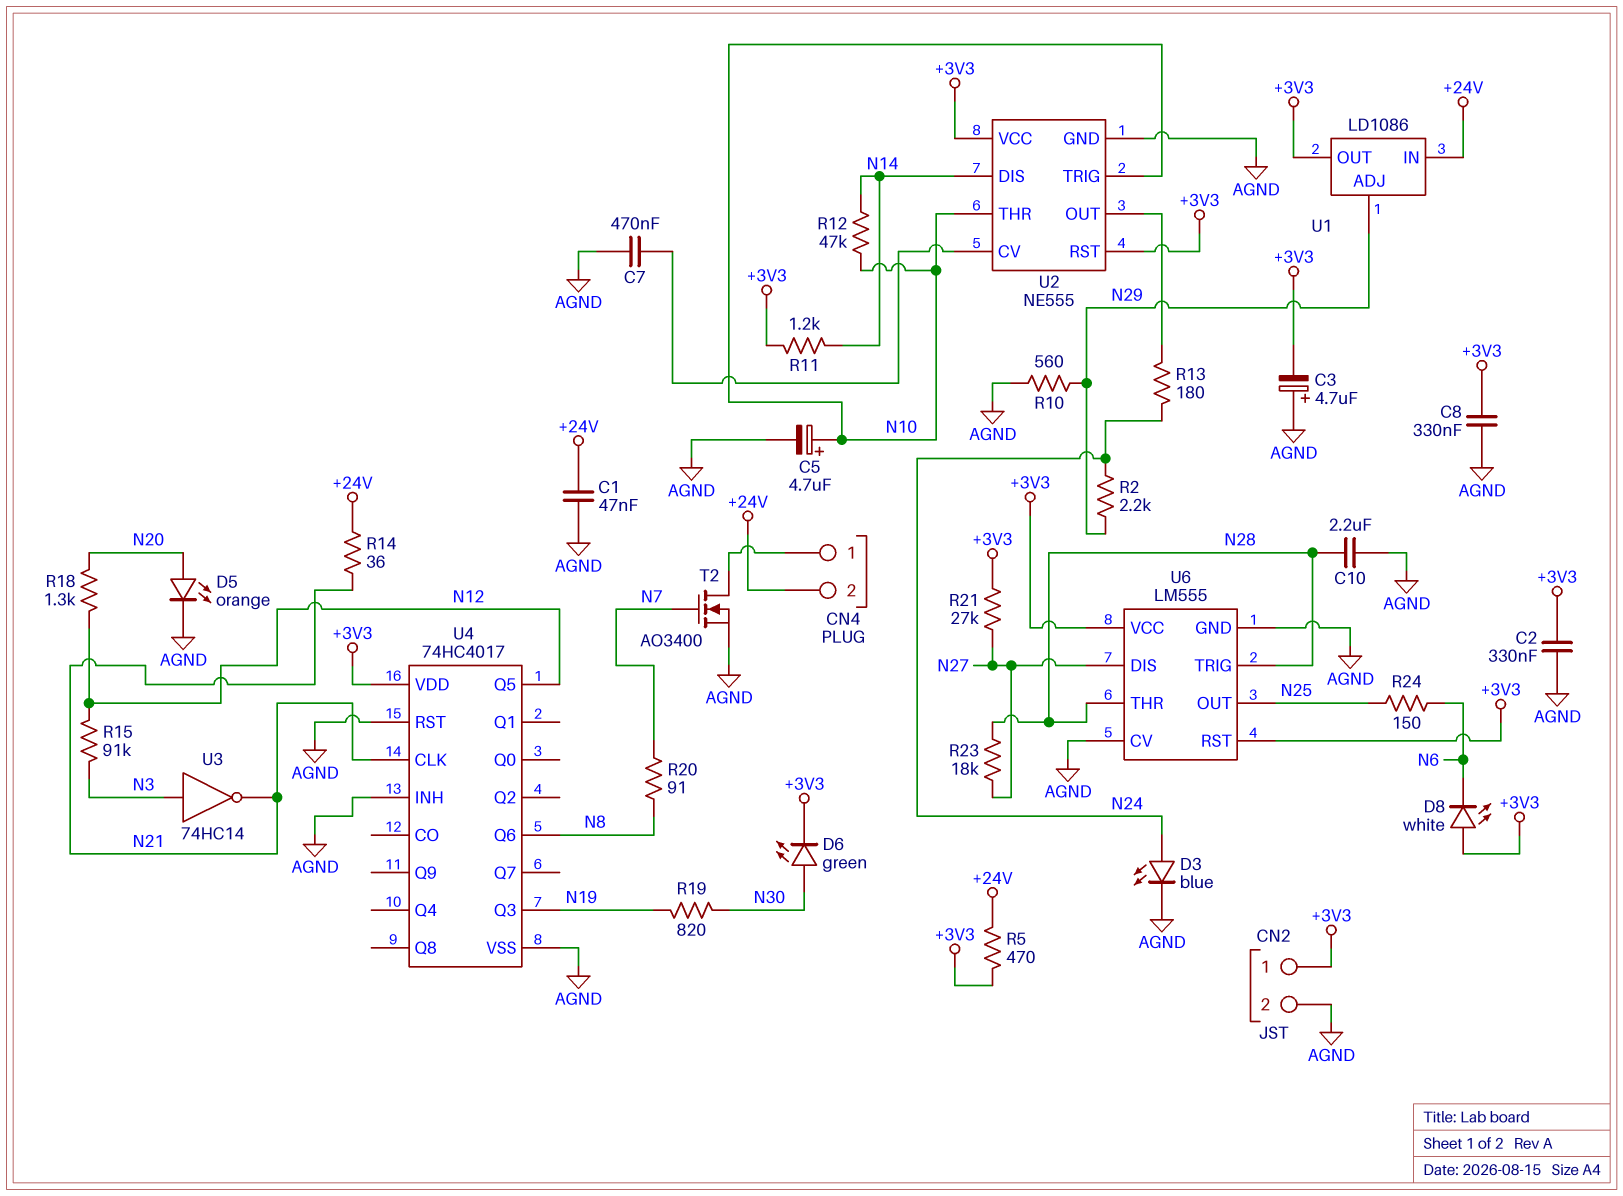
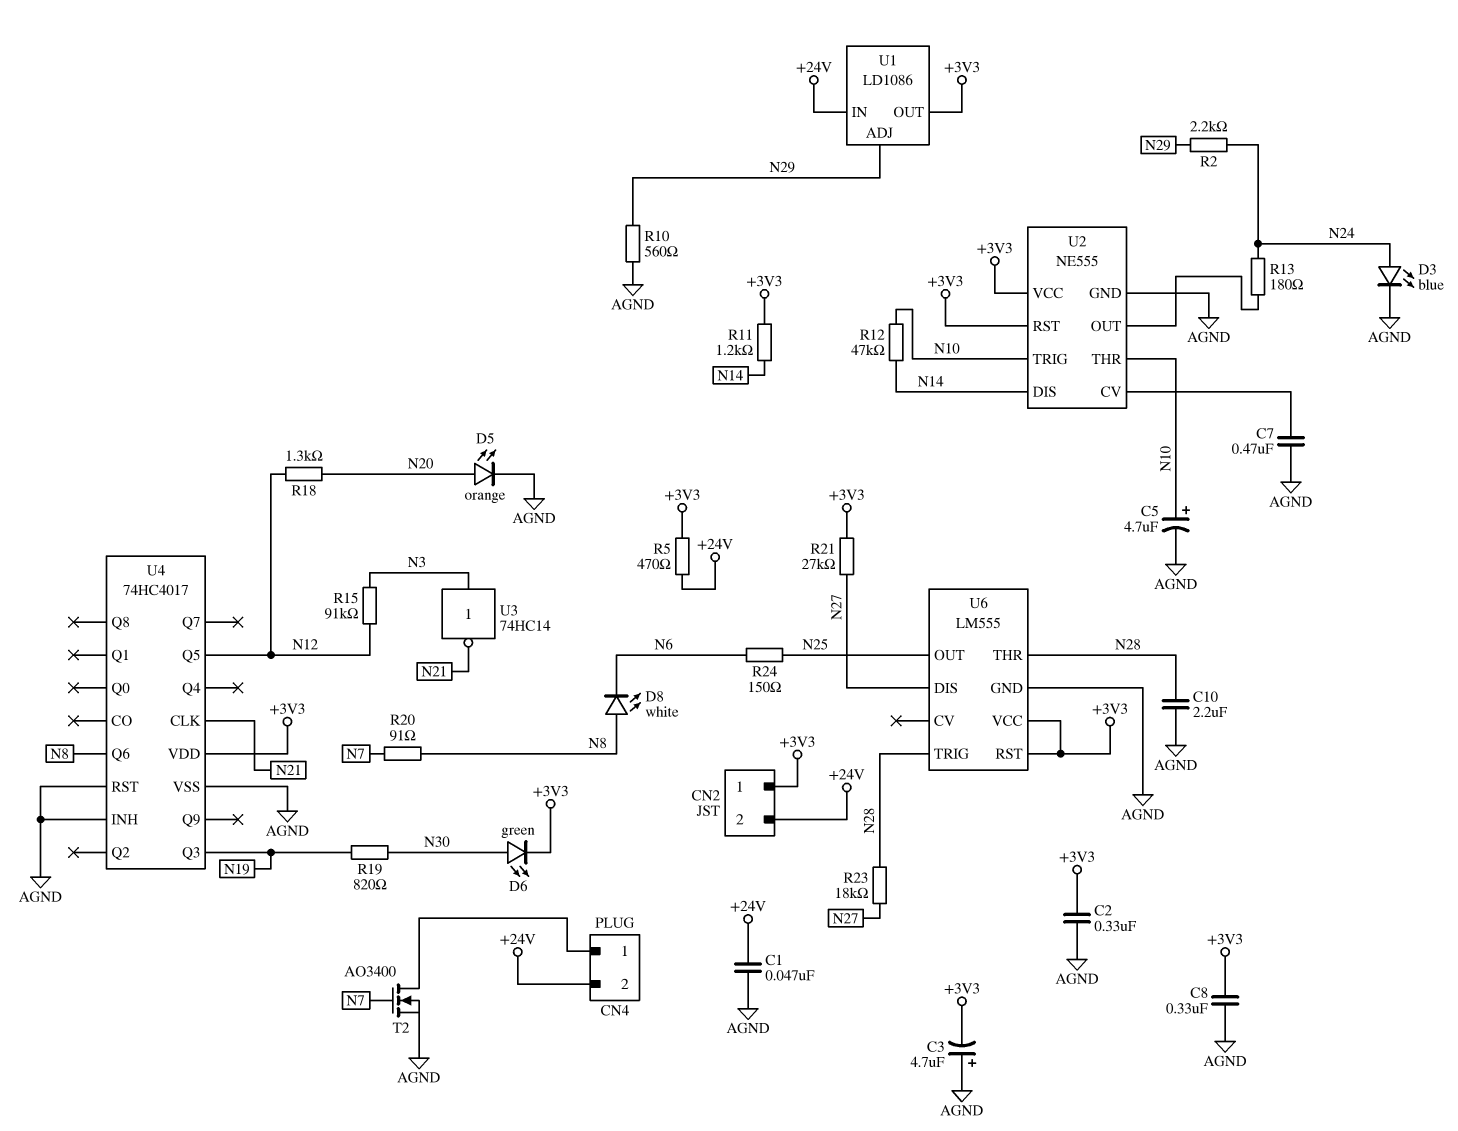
CN2 pin 2: AGND -> +24V
D8: LED white (A +3V3, K N6) -> LED white (A N8, K N6)
R14: 36 (+24V, N21) -> none
U6 pin CV: AGND -> none

